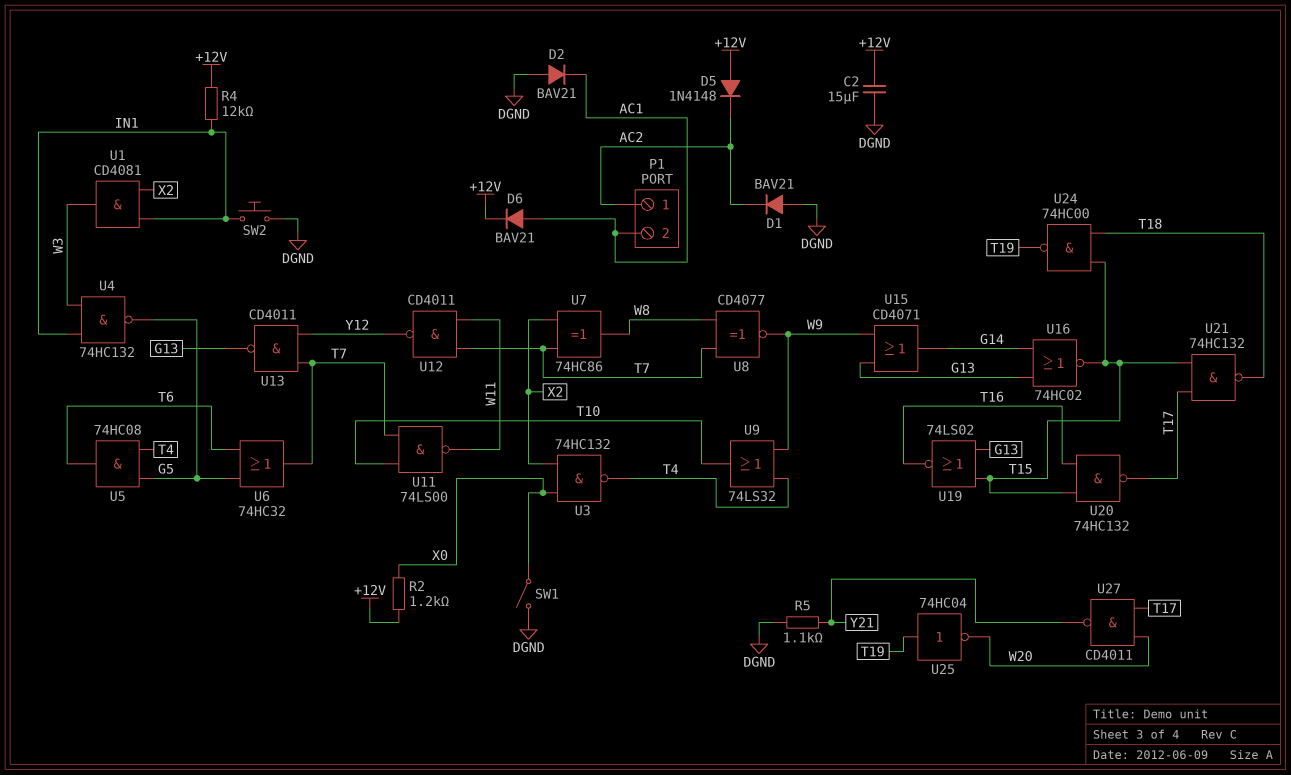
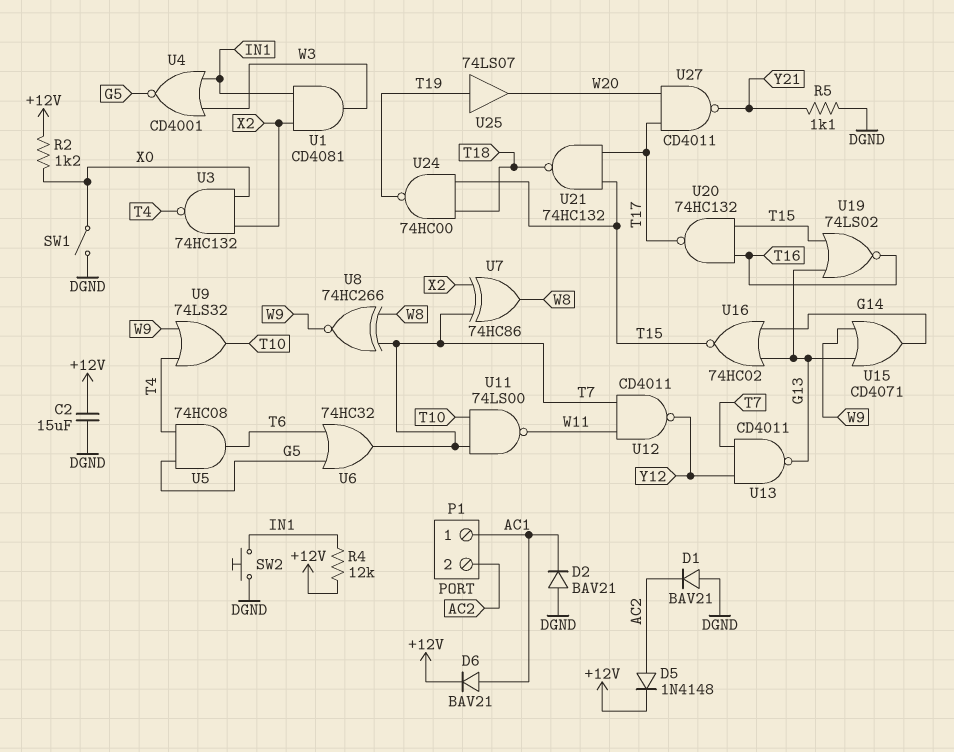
D5: diode 1N4148 (A +12V, K AC2) -> diode 1N4148 (A AC2, K +12V)
P1 pin 1: AC2 -> AC1
P1 pin 2: AC1 -> AC2
U4: NAND 74HC132 (in IN1, in W3, out G5) -> NOR CD4001 (in IN1, in W3, out G5)
U8: XNOR CD4077 (in T7, in W8, out W9) -> XNOR 74HC266 (in T7, in W8, out W9)
U25: NOT 74HC04 (in T19, out W20) -> buffer 74LS07 (in T19, out W20)

